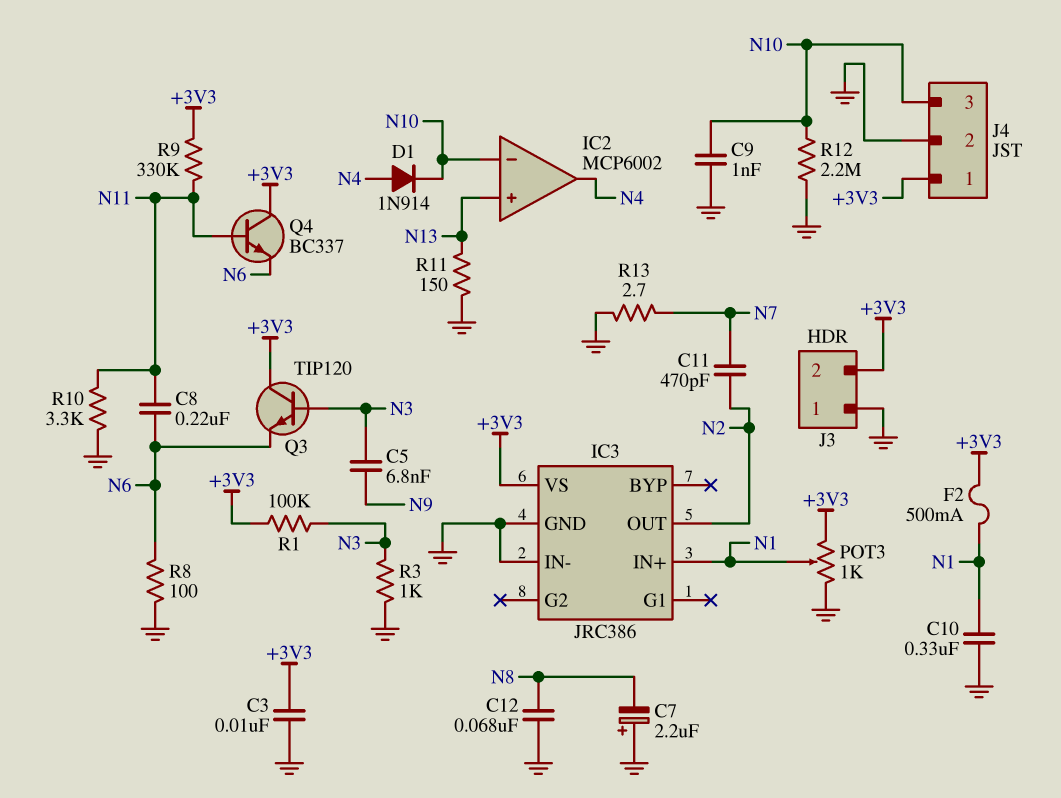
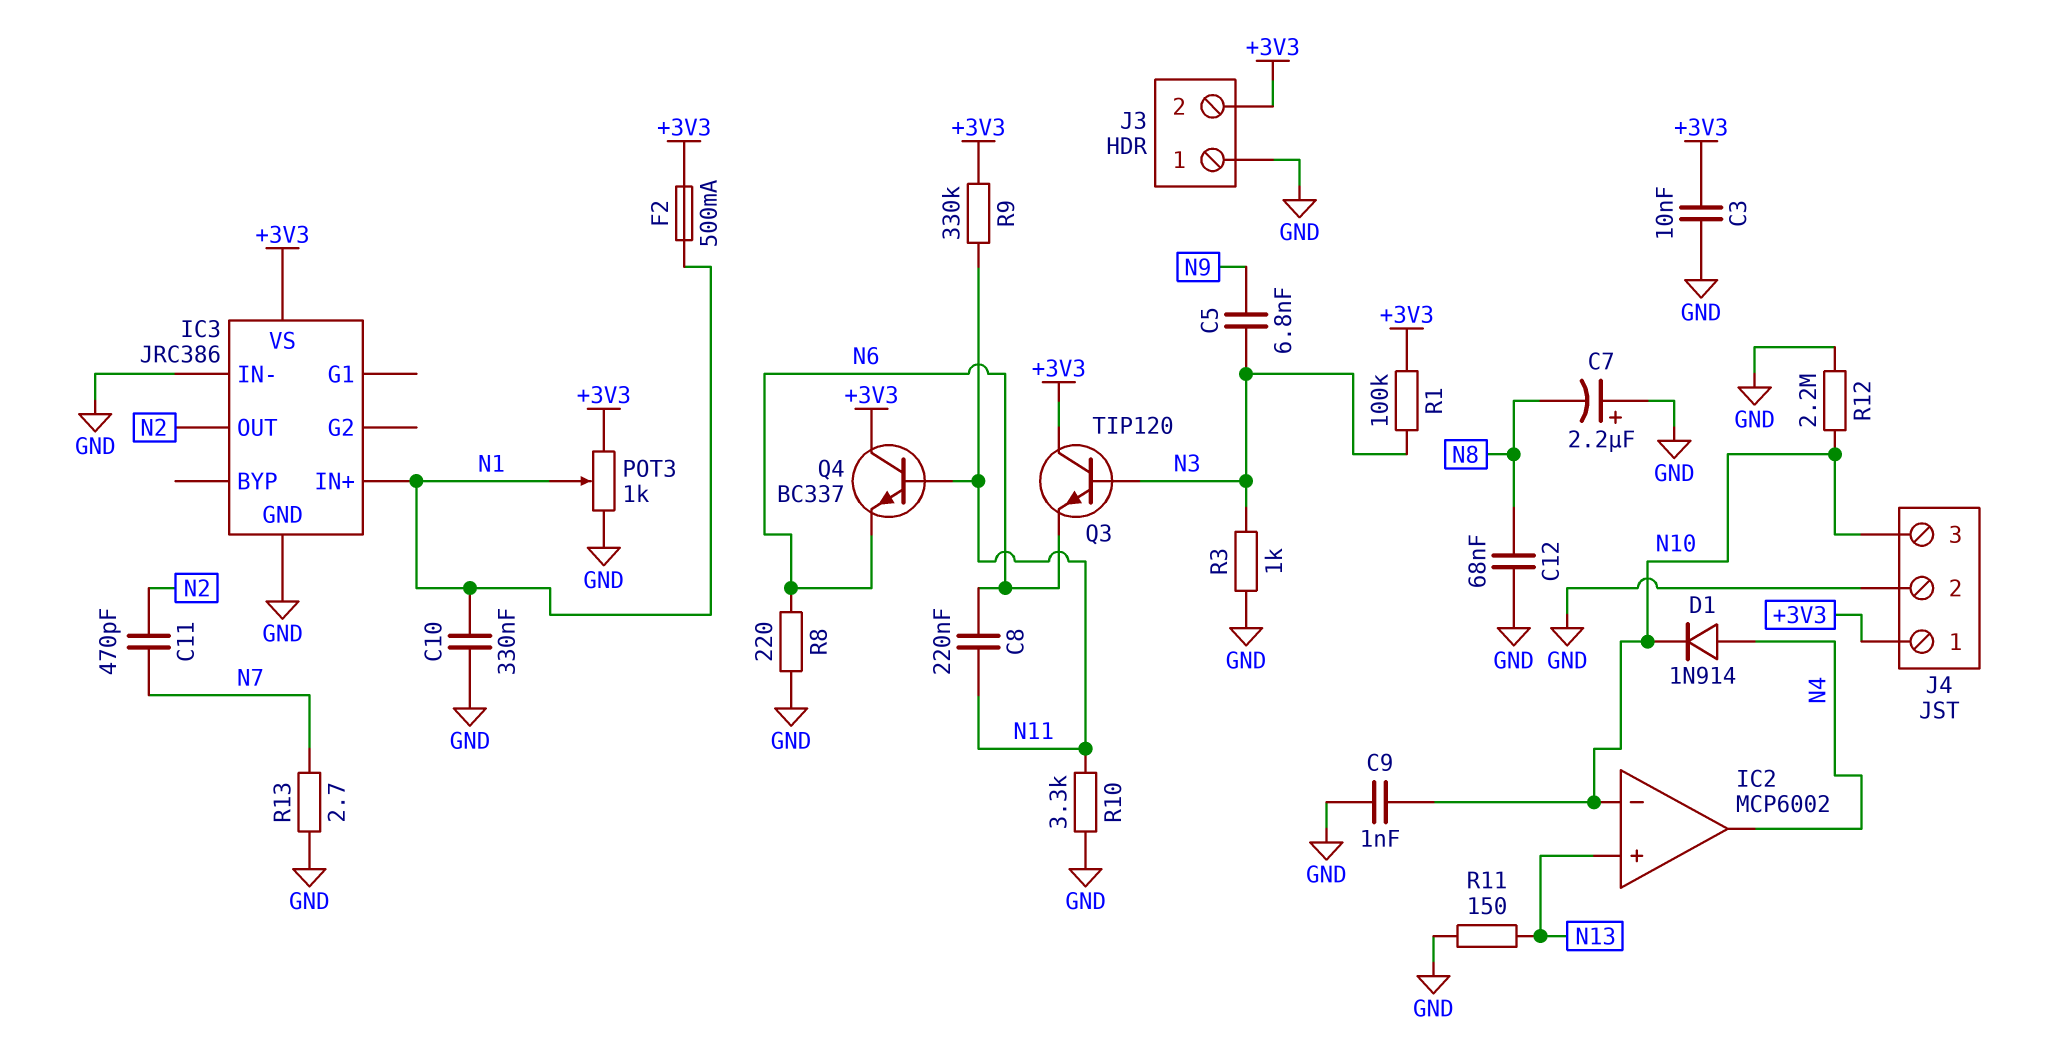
R8: 100 (GND, N6) -> 220 (GND, N6)

